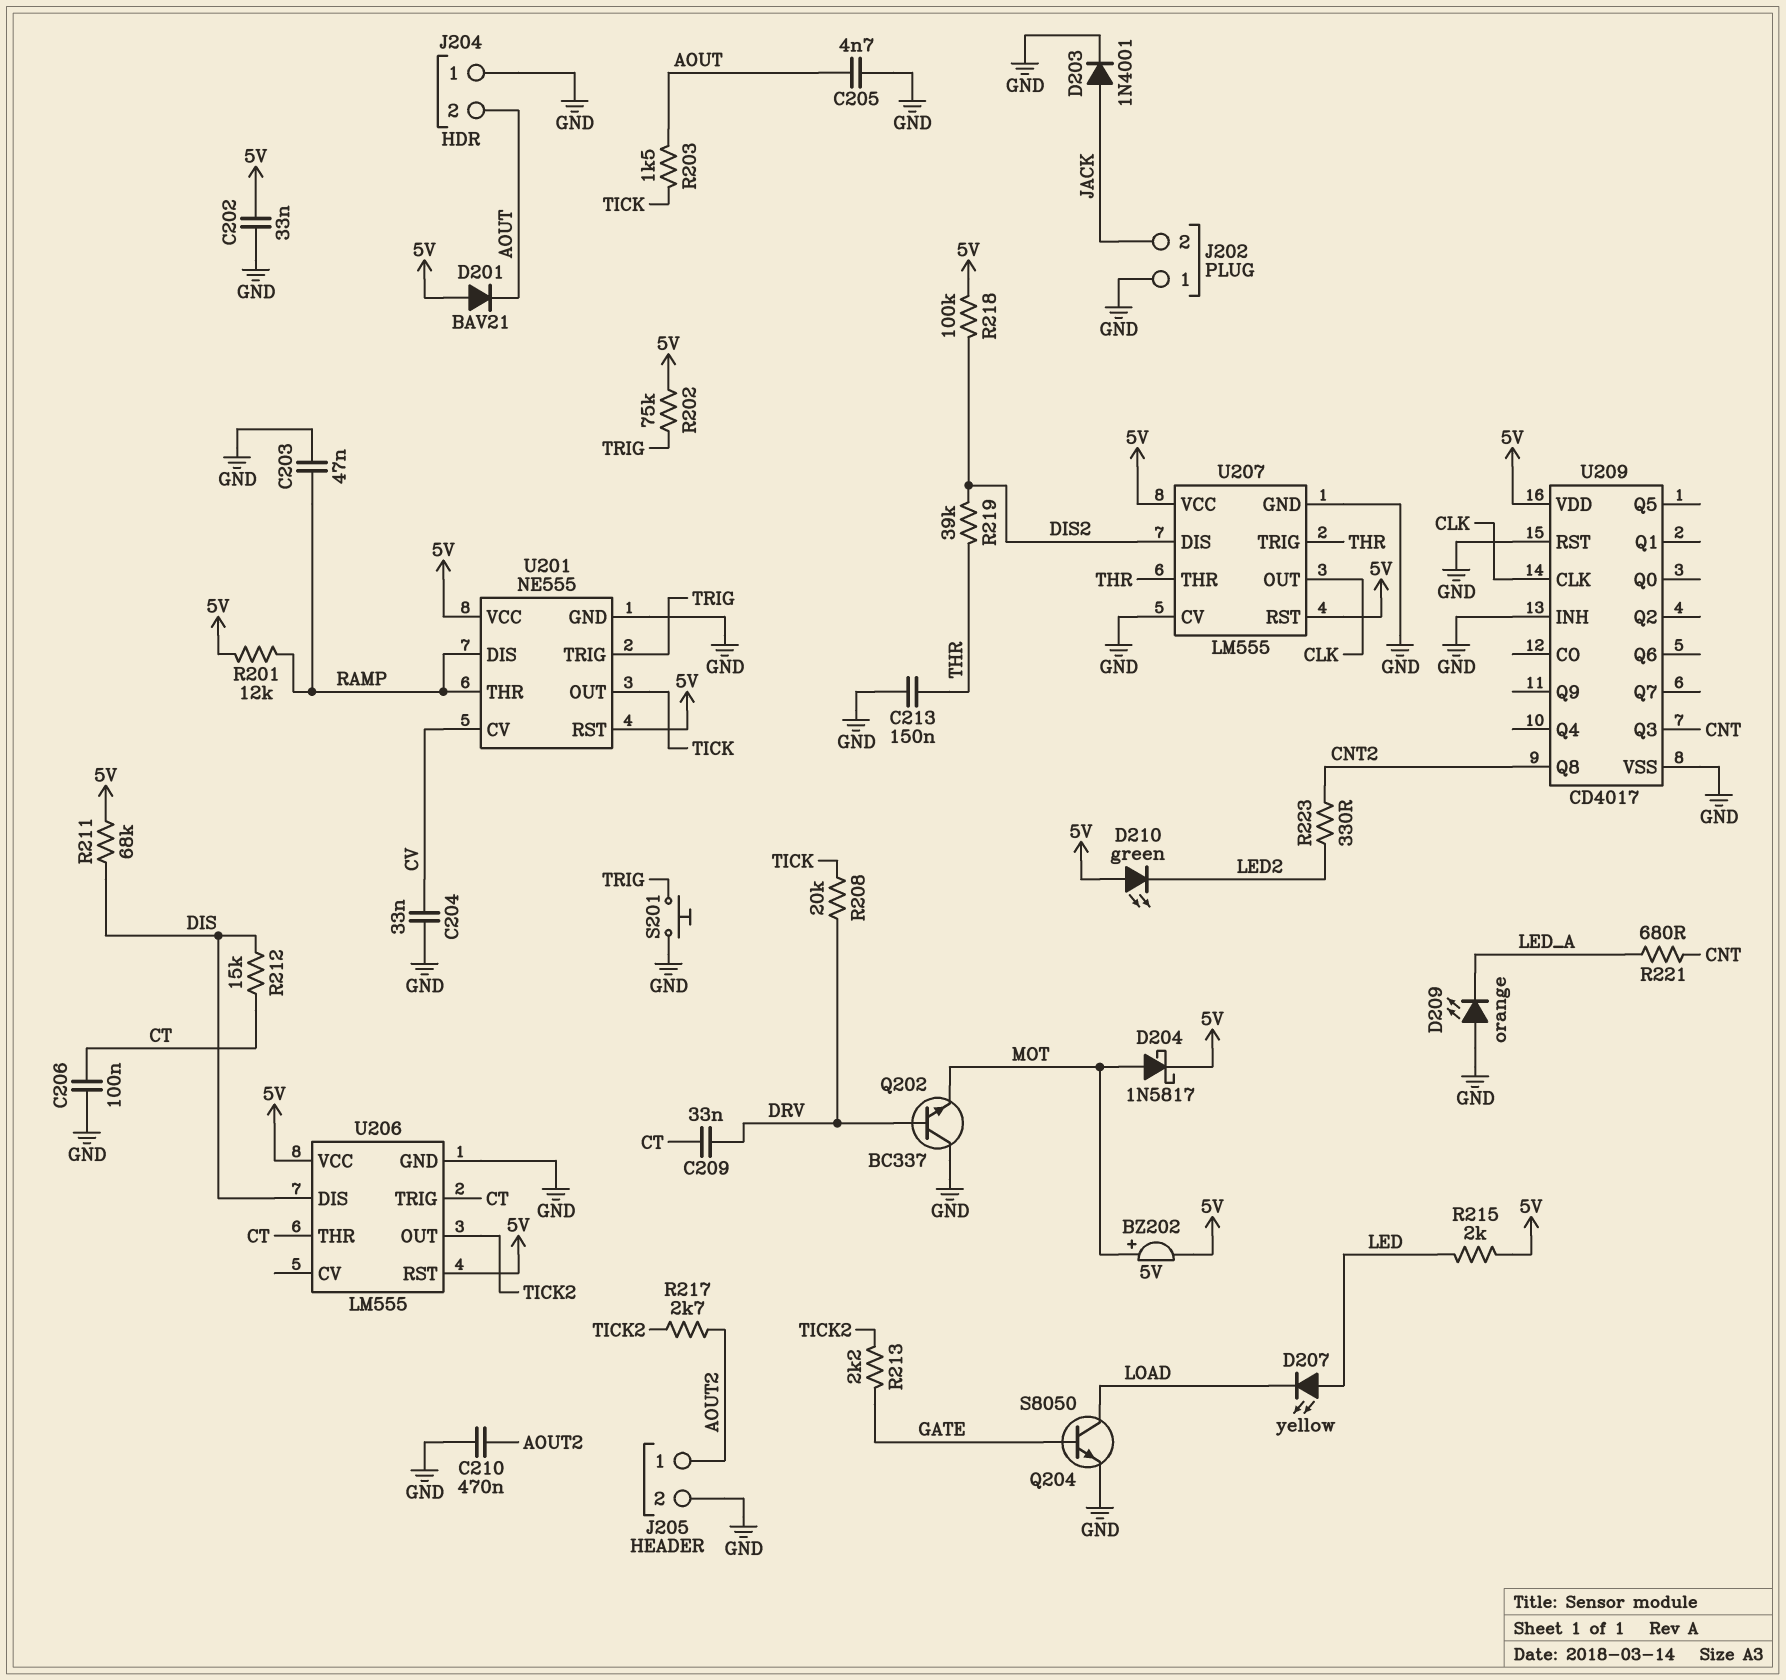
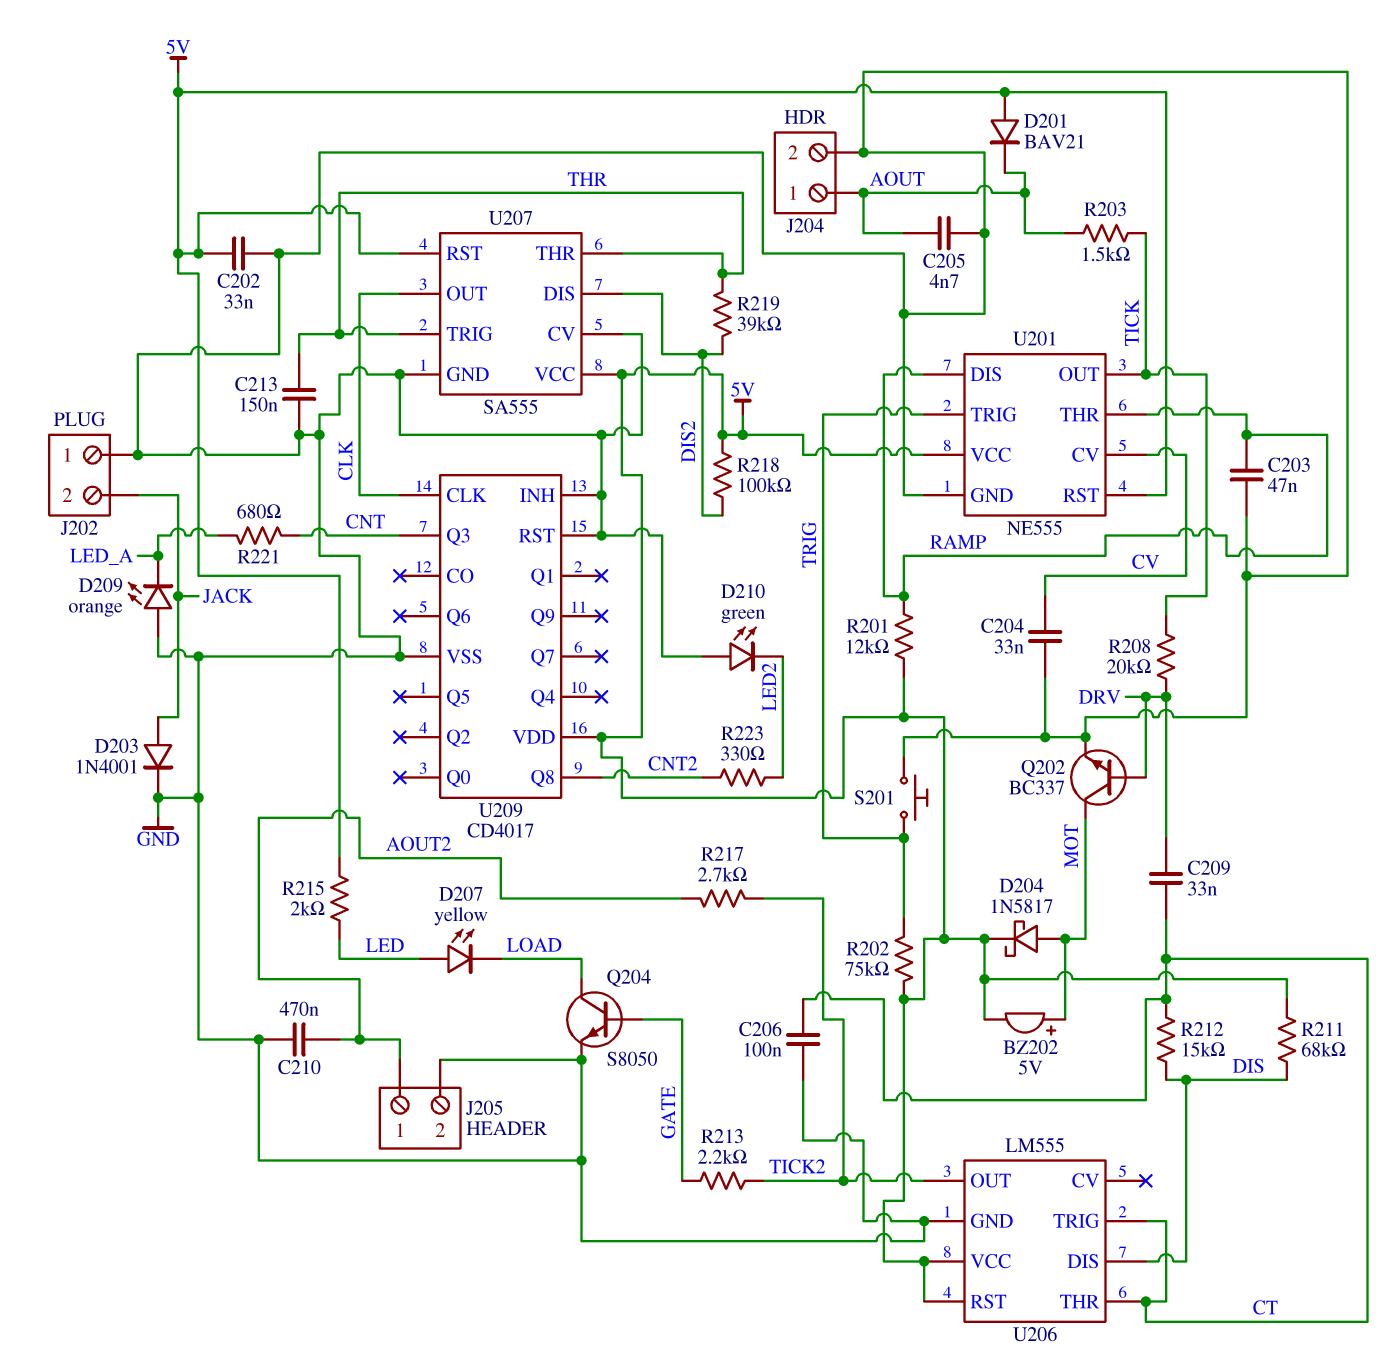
D210: LED green (A 5V, K LED2) -> LED green (A GND, K LED2)
J204 pin 1: GND -> AOUT
J204 pin 2: AOUT -> GND
Q202: NPN BC337 (B DRV, C GND, E MOT) -> NPN BC337 (B DRV, C MOT, E GND)
U207: LM555 -> SA555

